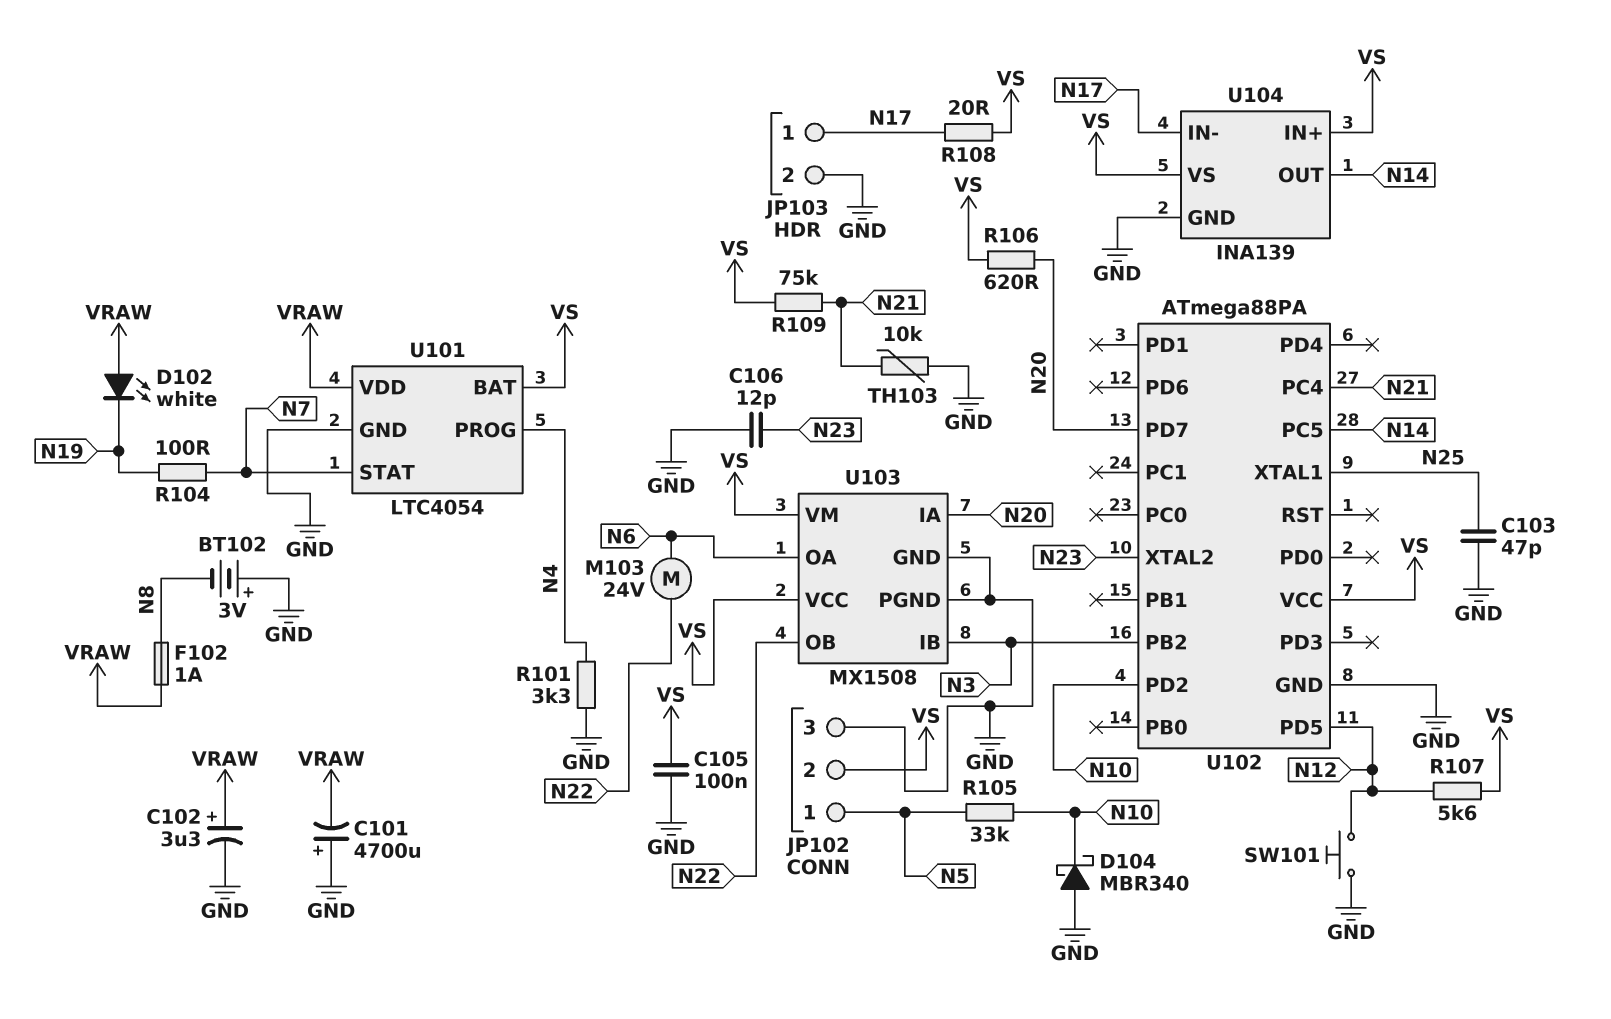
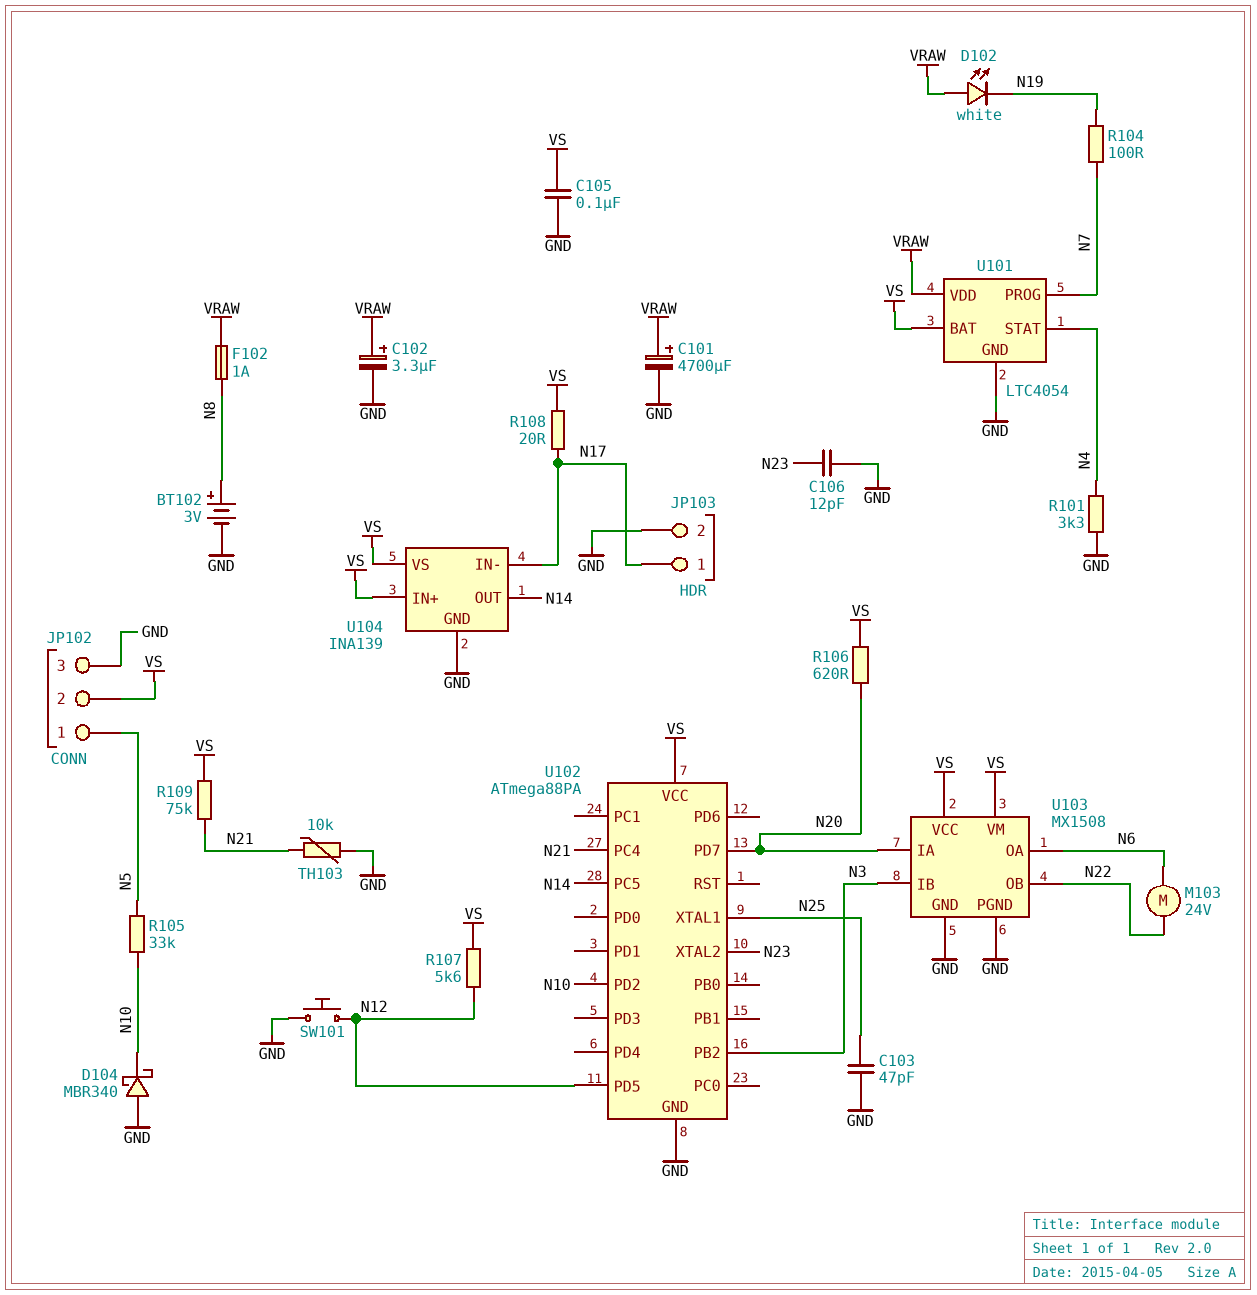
BT102: 3V (plus GND, minus N8) -> 3V (plus N8, minus GND)
C101: 4700uF (plus GND, minus VRAW) -> 4700uF (plus VRAW, minus GND)
U101 pin PROG: N4 -> N7
U101 pin STAT: N7 -> N4

